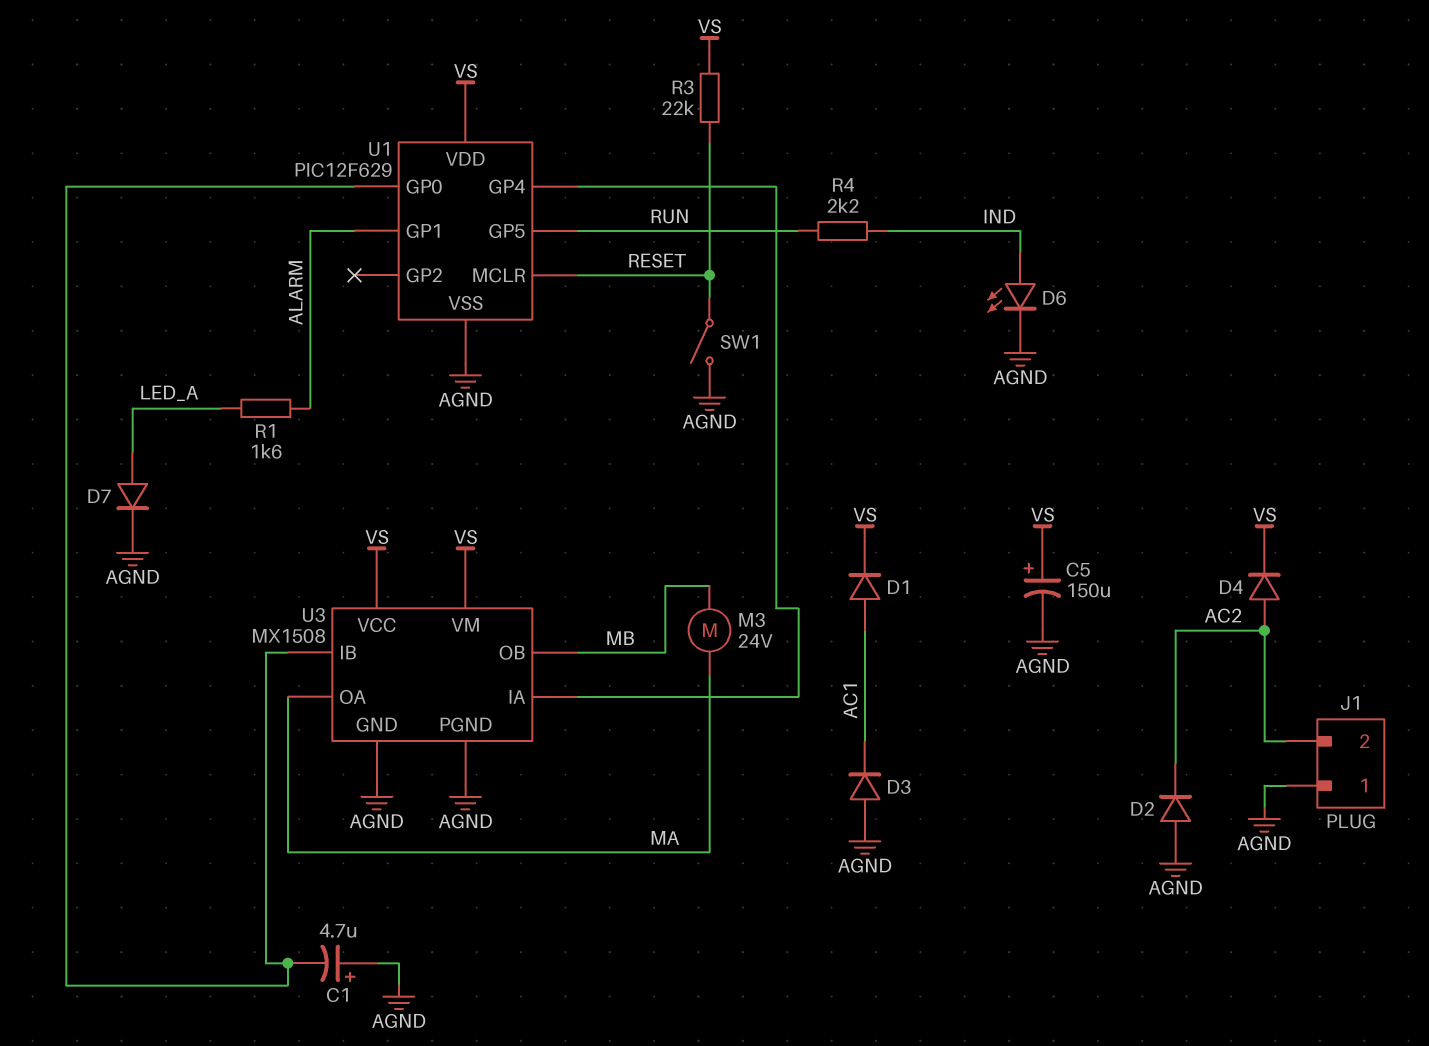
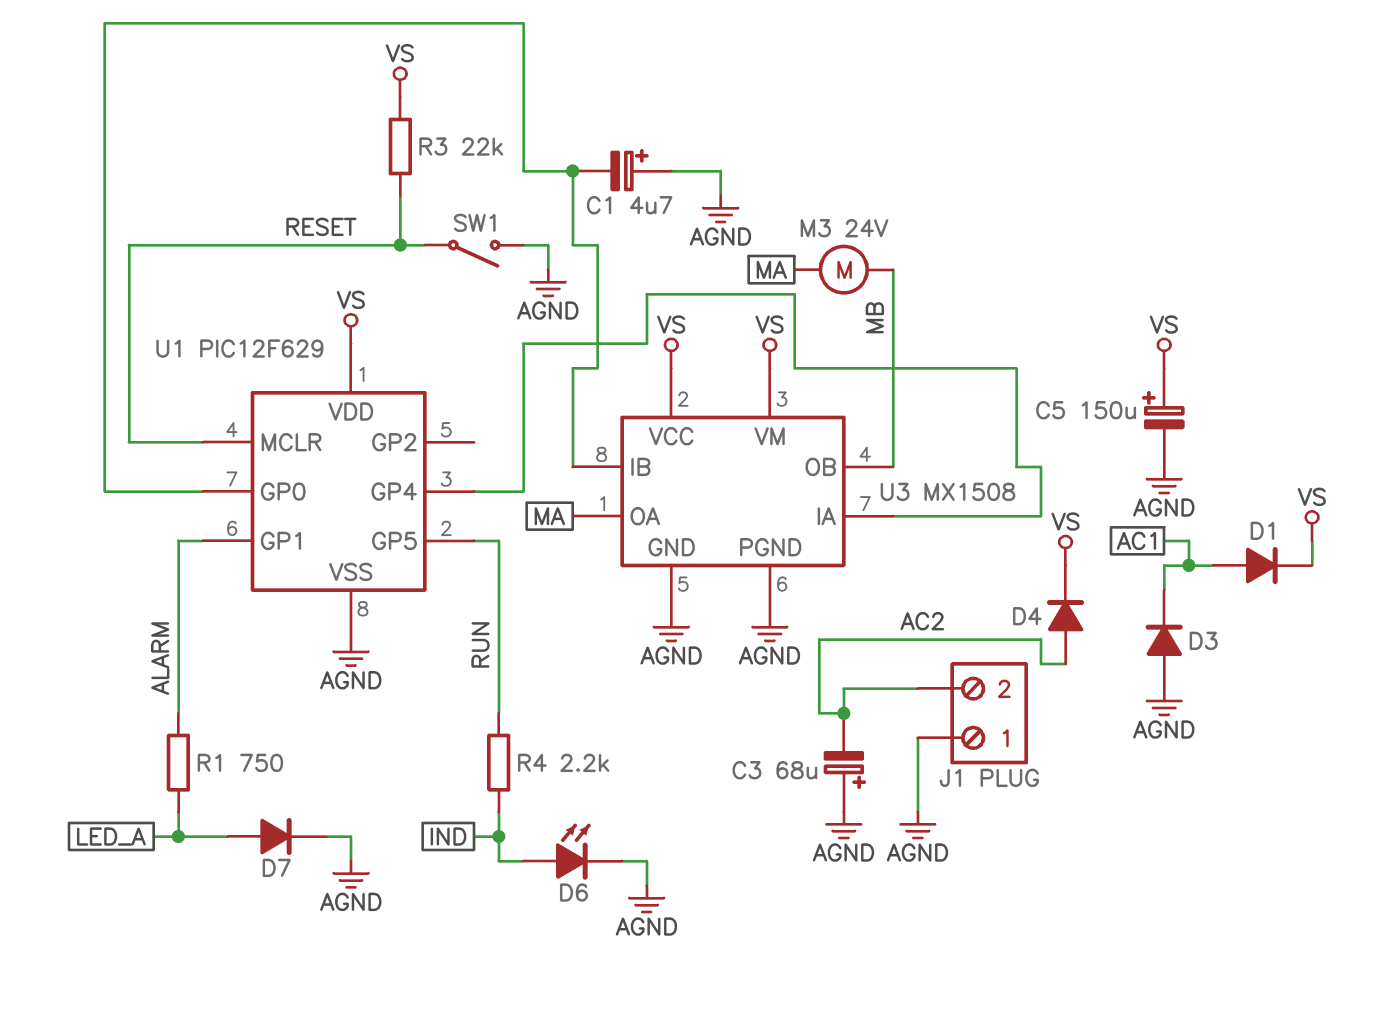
C3: none -> 68uF (plus AGND, minus AC2)
D2: diode (A AGND, K AC2) -> none
R1: 1.6k (ALARM, LED_A) -> 750 (ALARM, LED_A)

